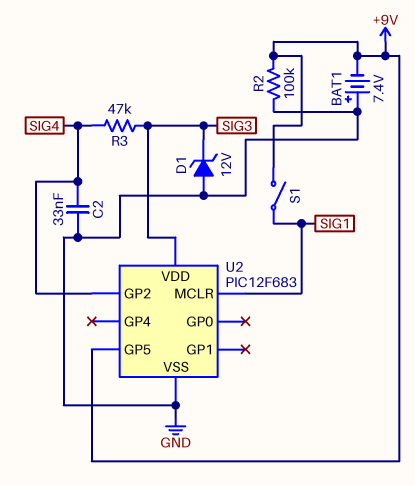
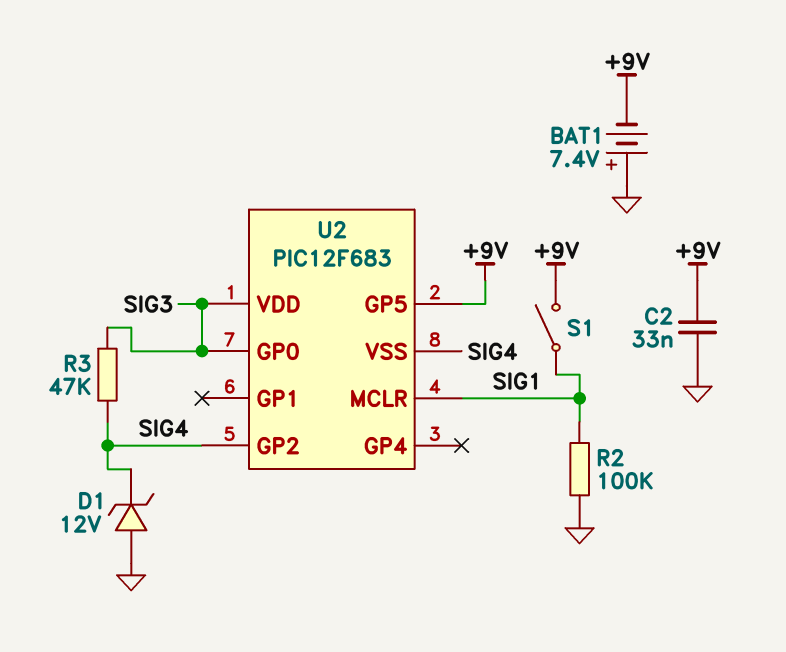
C2: 33nF (GND, SIG4) -> 33nF (+9V, GND)
D1: zener 12V (A GND, K SIG3) -> zener 12V (A GND, K SIG4)
R2: 100k (+9V, GND) -> 100k (GND, SIG1)
U2 pin GP0: none -> SIG3
U2 pin VSS: GND -> SIG4

